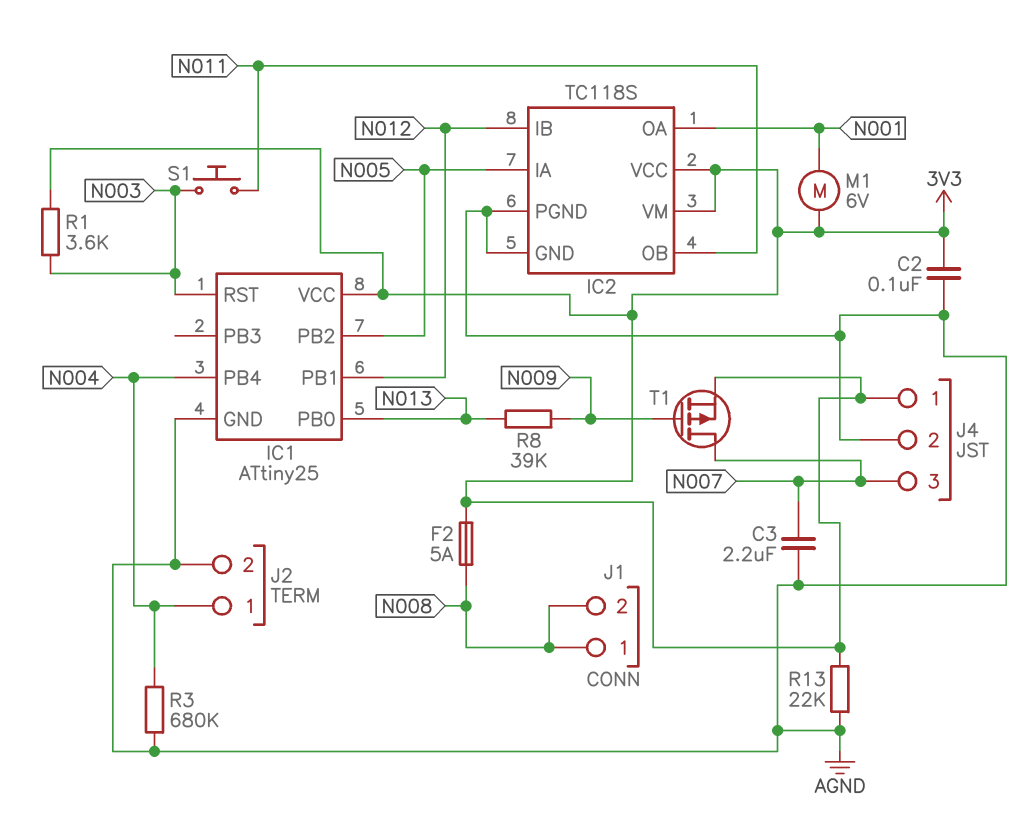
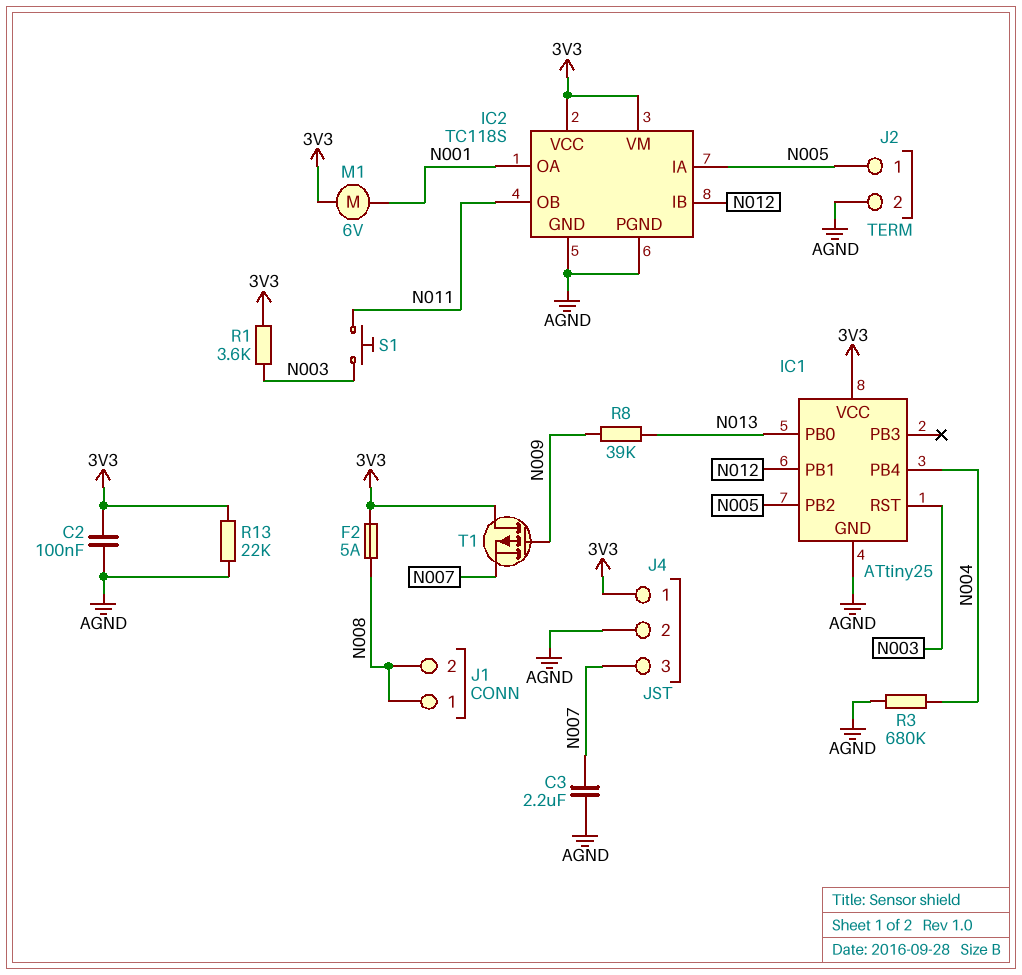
J2 pin 1: N004 -> N005
T1: PMOS (G N009, D N007, S 3V3) -> PMOS (G N009, D 3V3, S N007)

